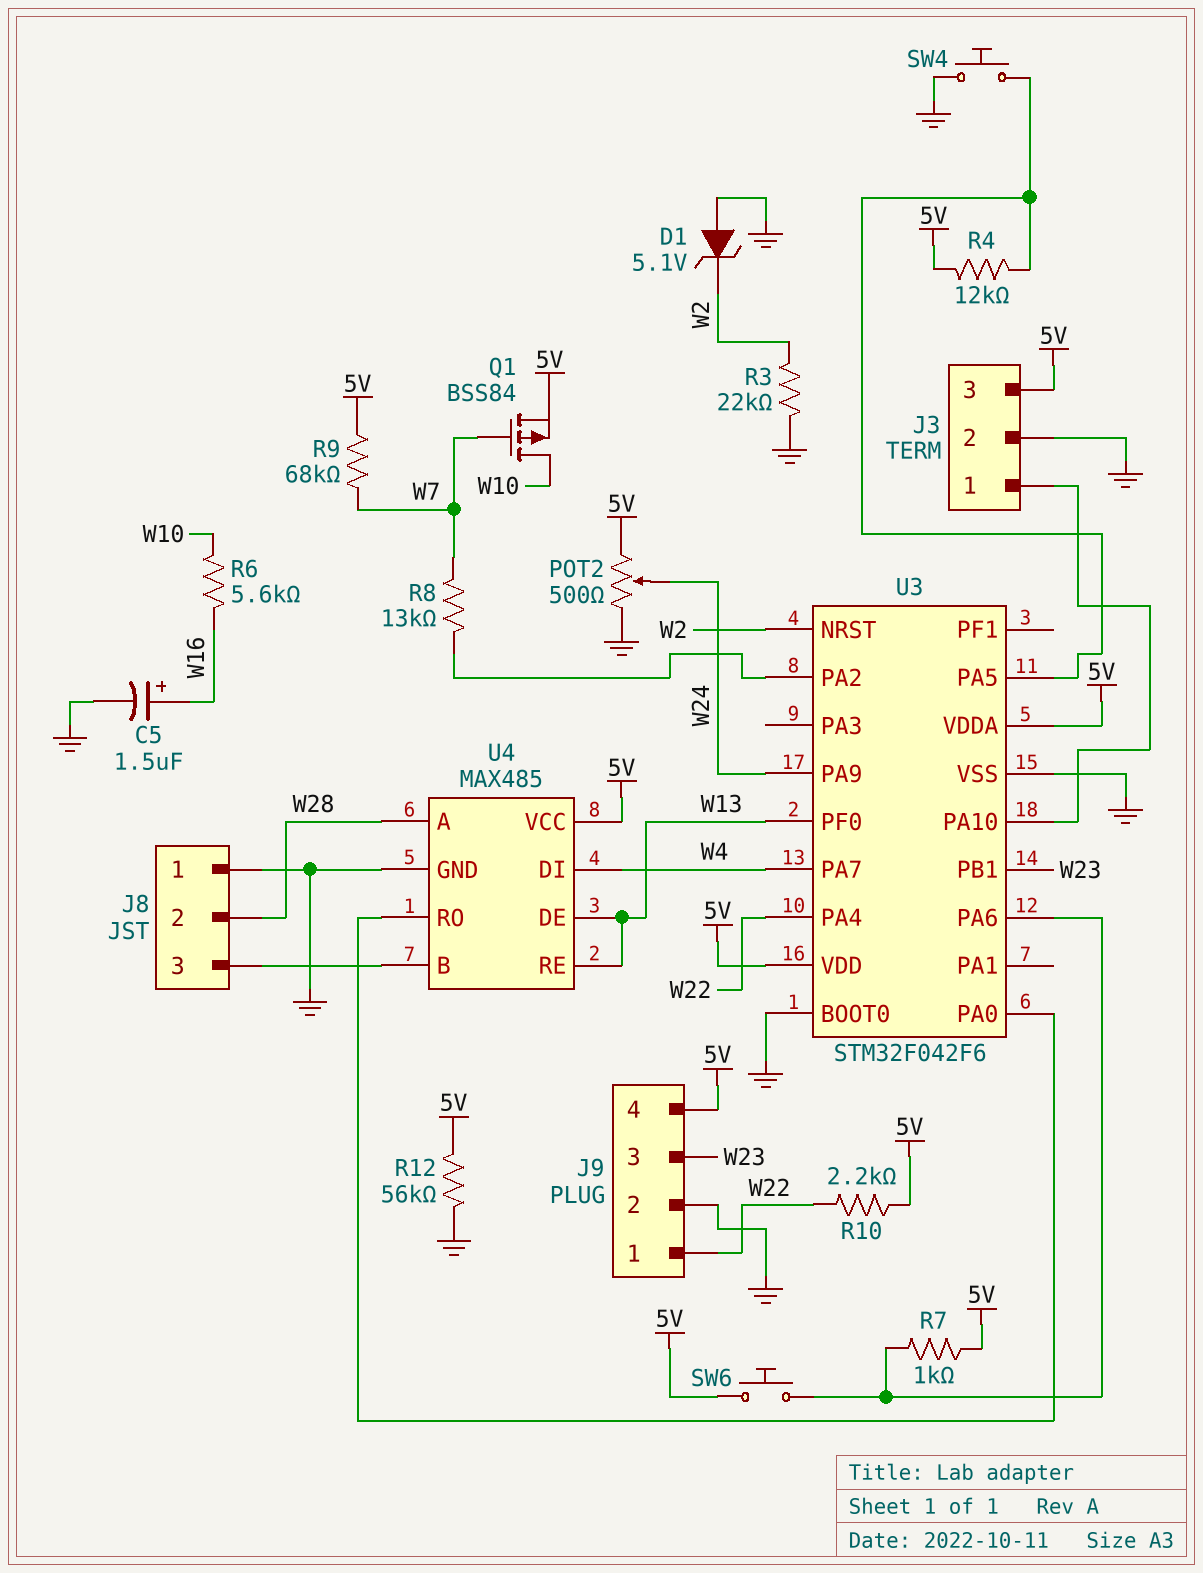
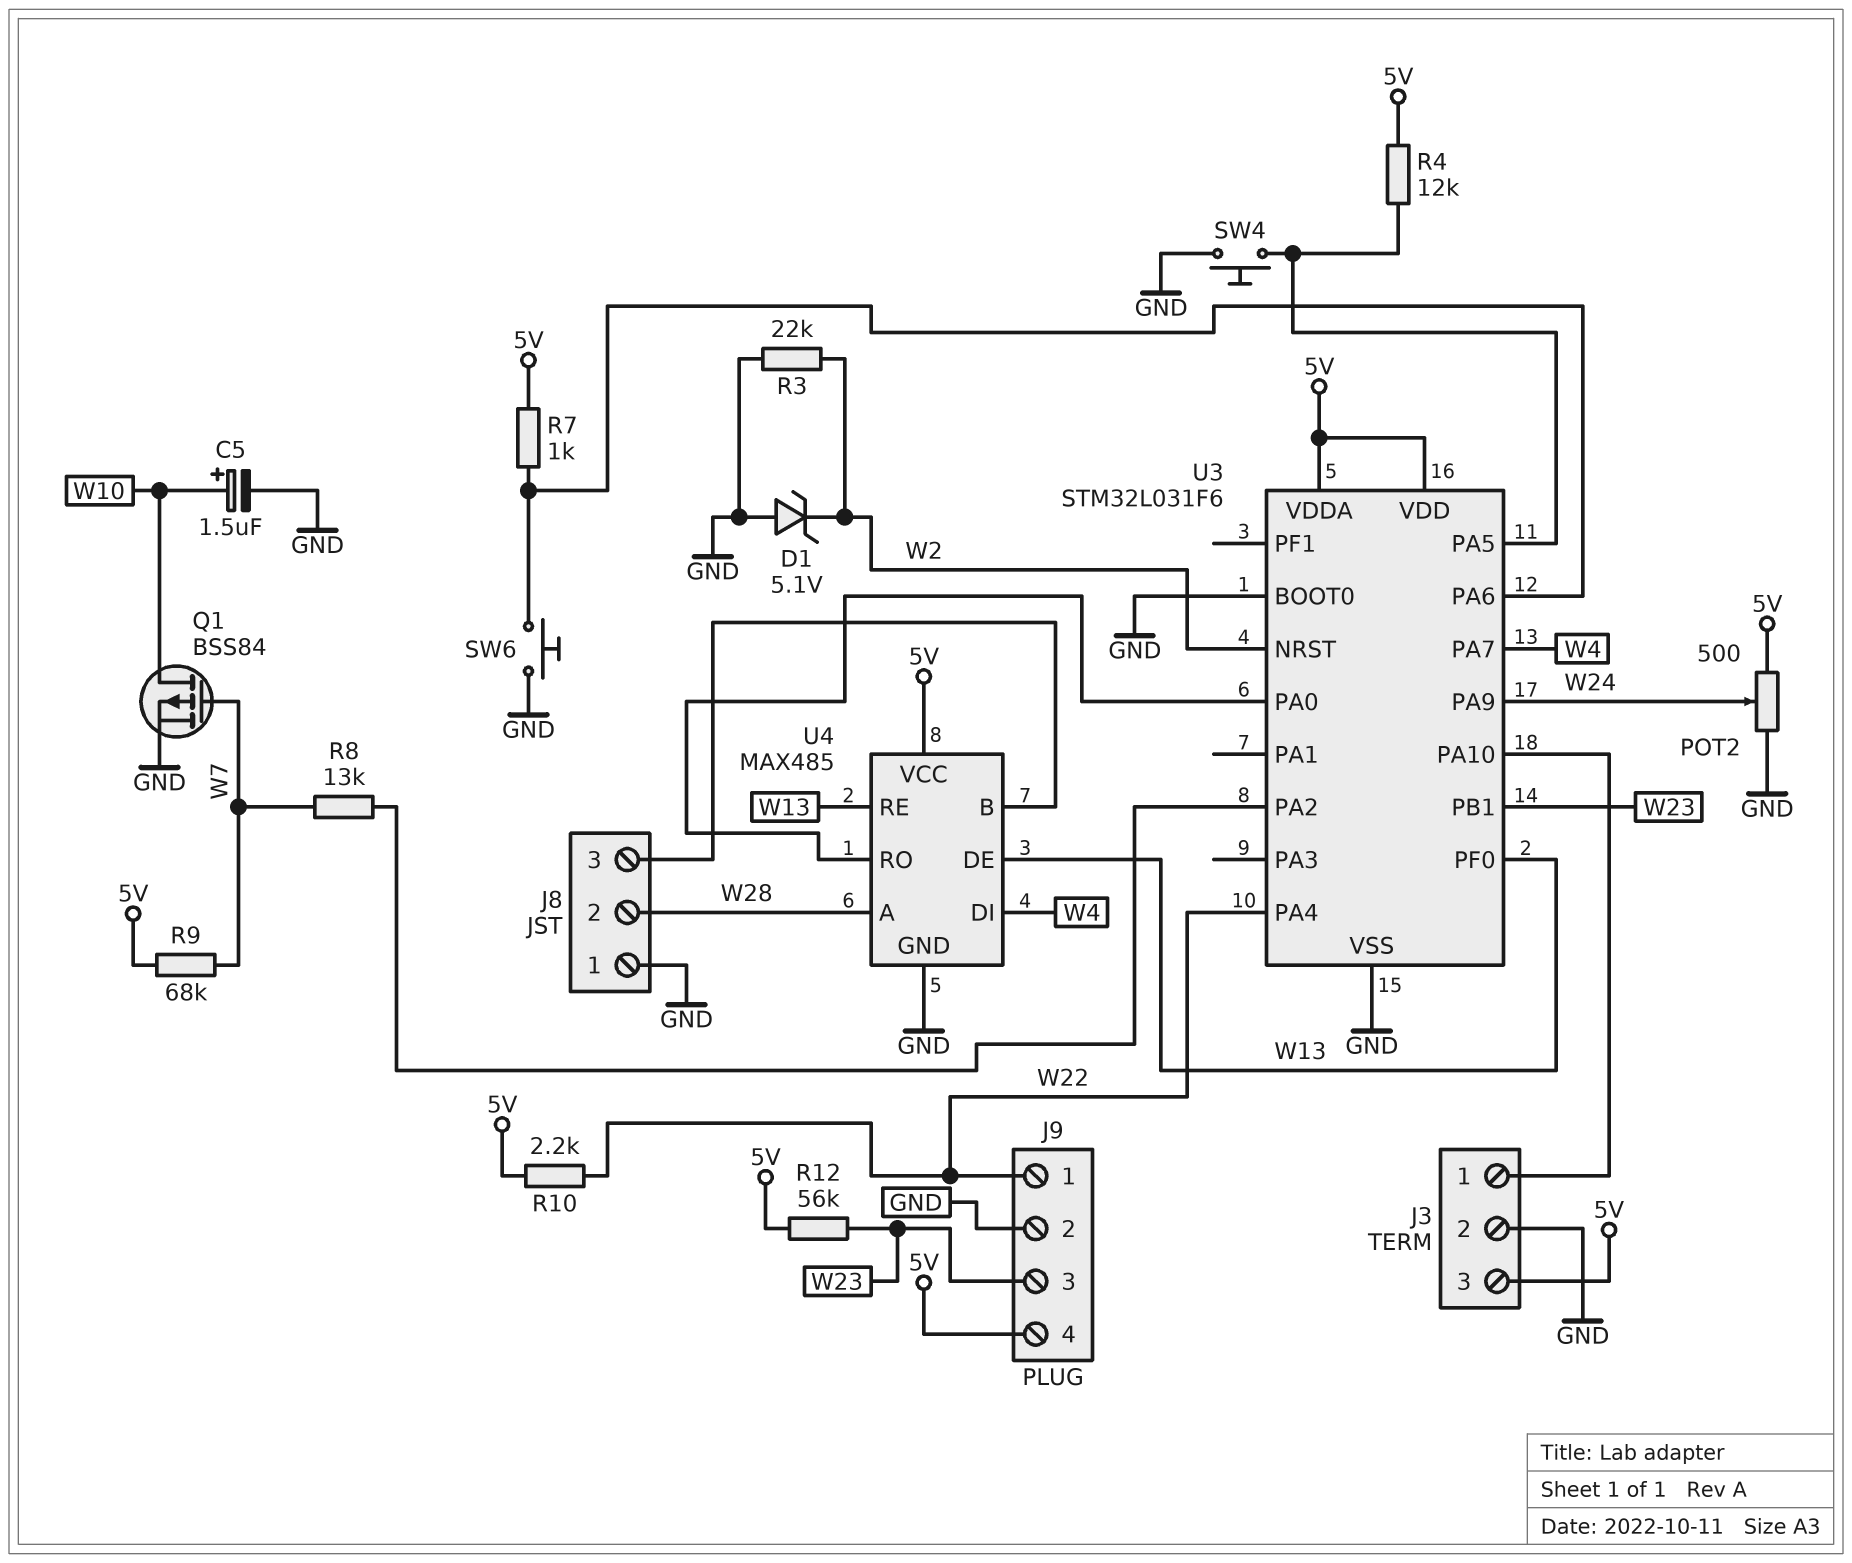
C5: 1.5uF (plus W16, minus GND) -> 1.5uF (plus W10, minus GND)
Q1: PMOS BSS84 (G W7, D W10, S 5V) -> PMOS BSS84 (G W7, D W10, S GND)
R6: 5.6k (W10, W16) -> none
R12: 56k (5V, GND) -> 56k (5V, W23)
SW6: button (5V, U3/PA6) -> button (GND, U3/PA6)
U3: STM32F042F6 -> STM32L031F6

